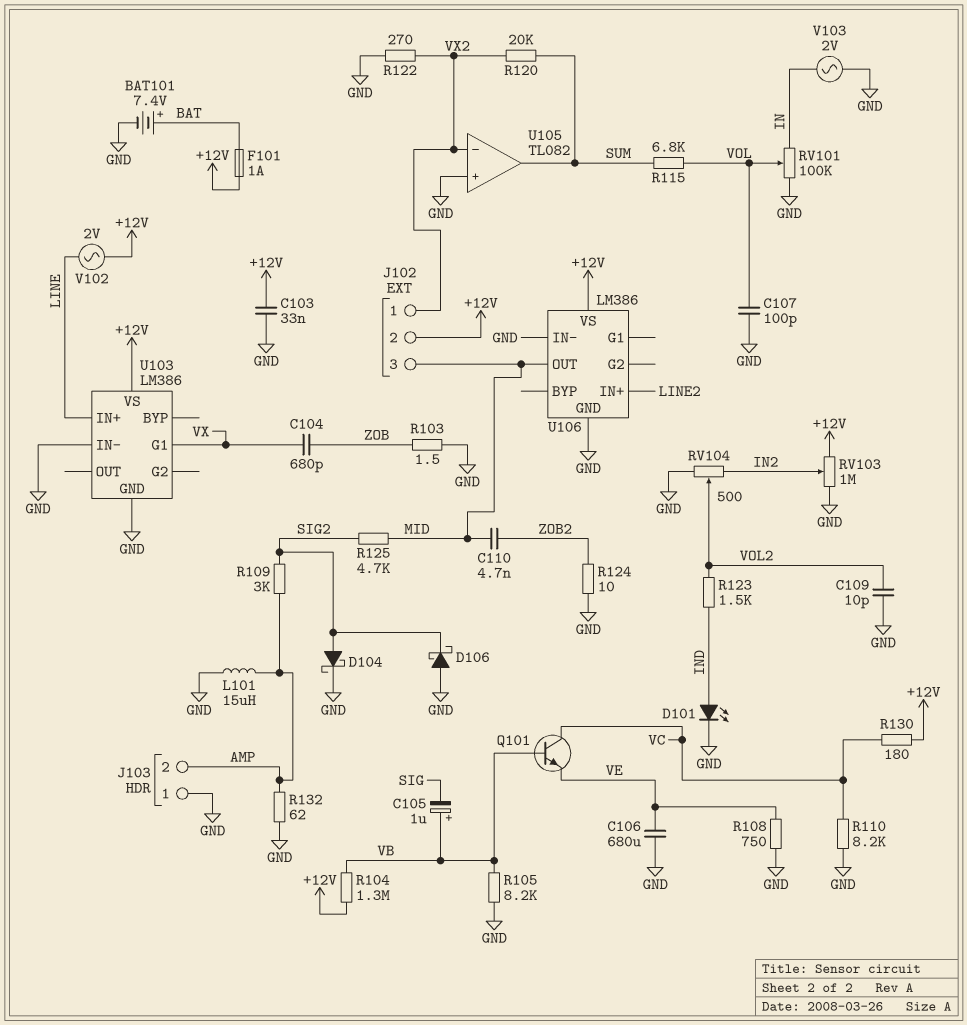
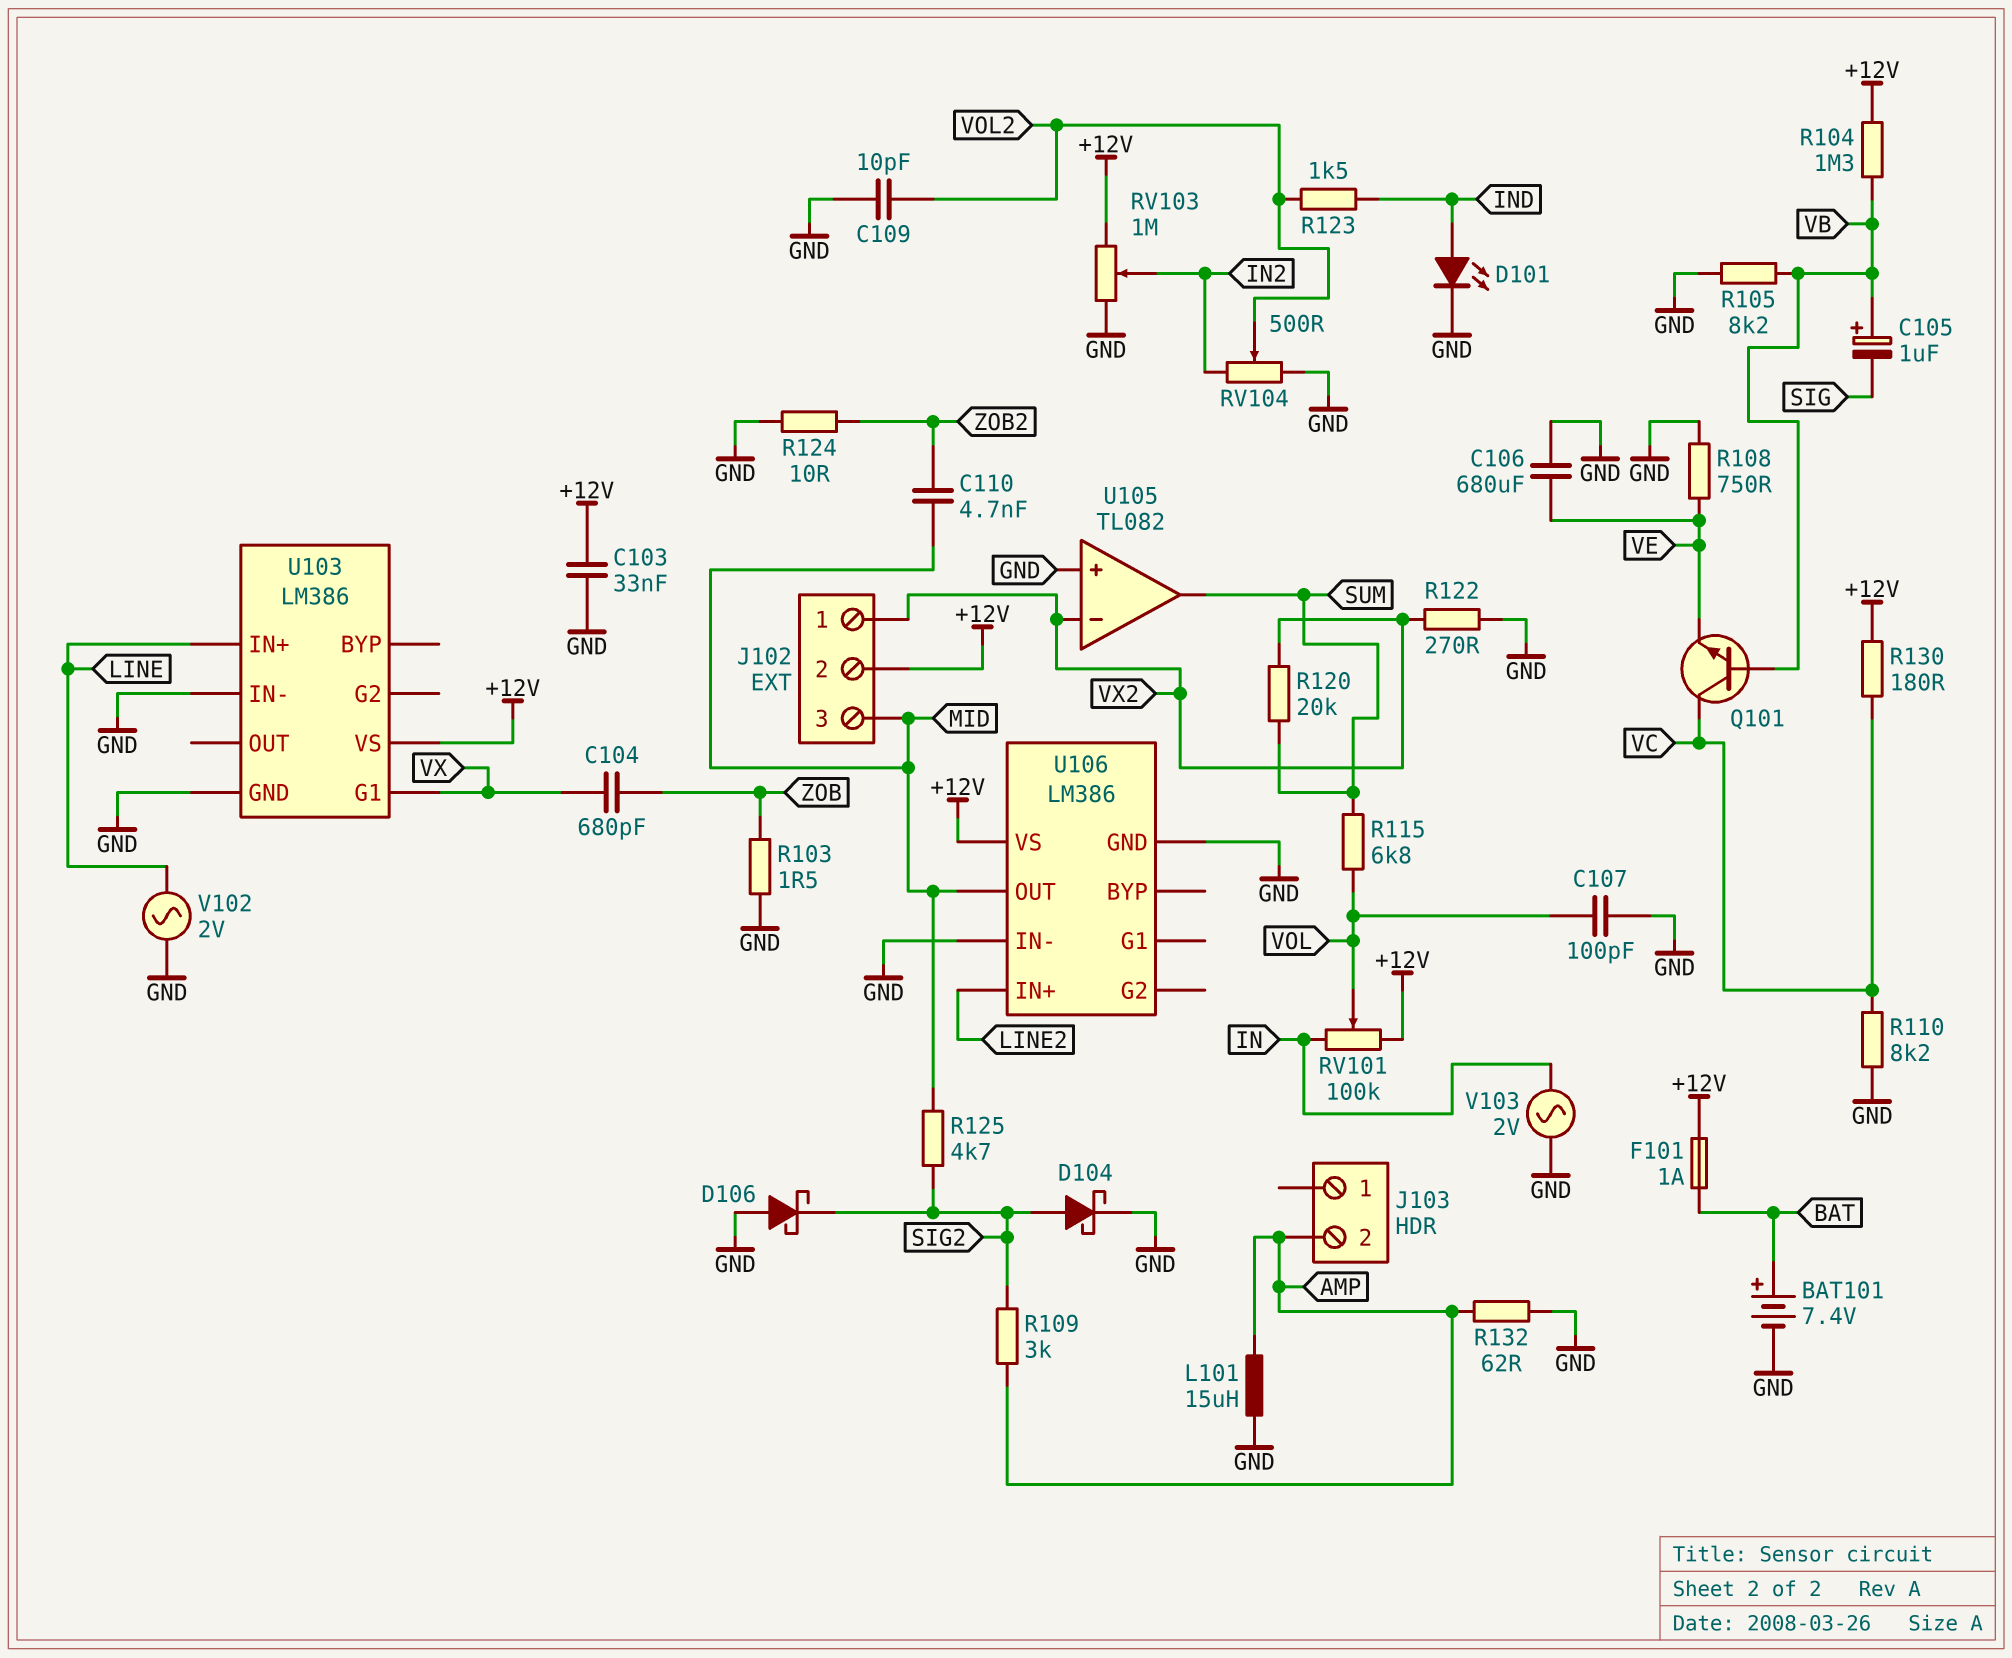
J103 pin 1: GND -> none
RV101: 100k (GND, IN, wiper VOL) -> 100k (+12V, IN, wiper VOL)
V102: AC 2V (+12V, LINE) -> AC 2V (GND, LINE)

